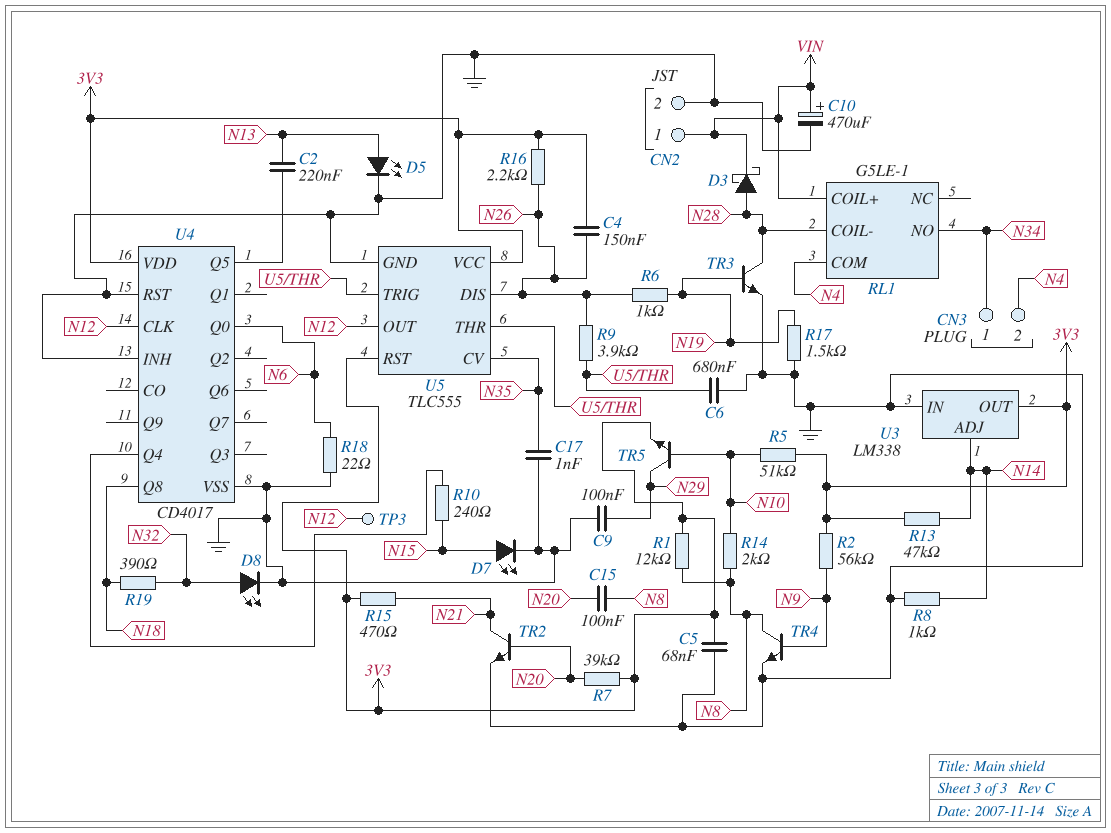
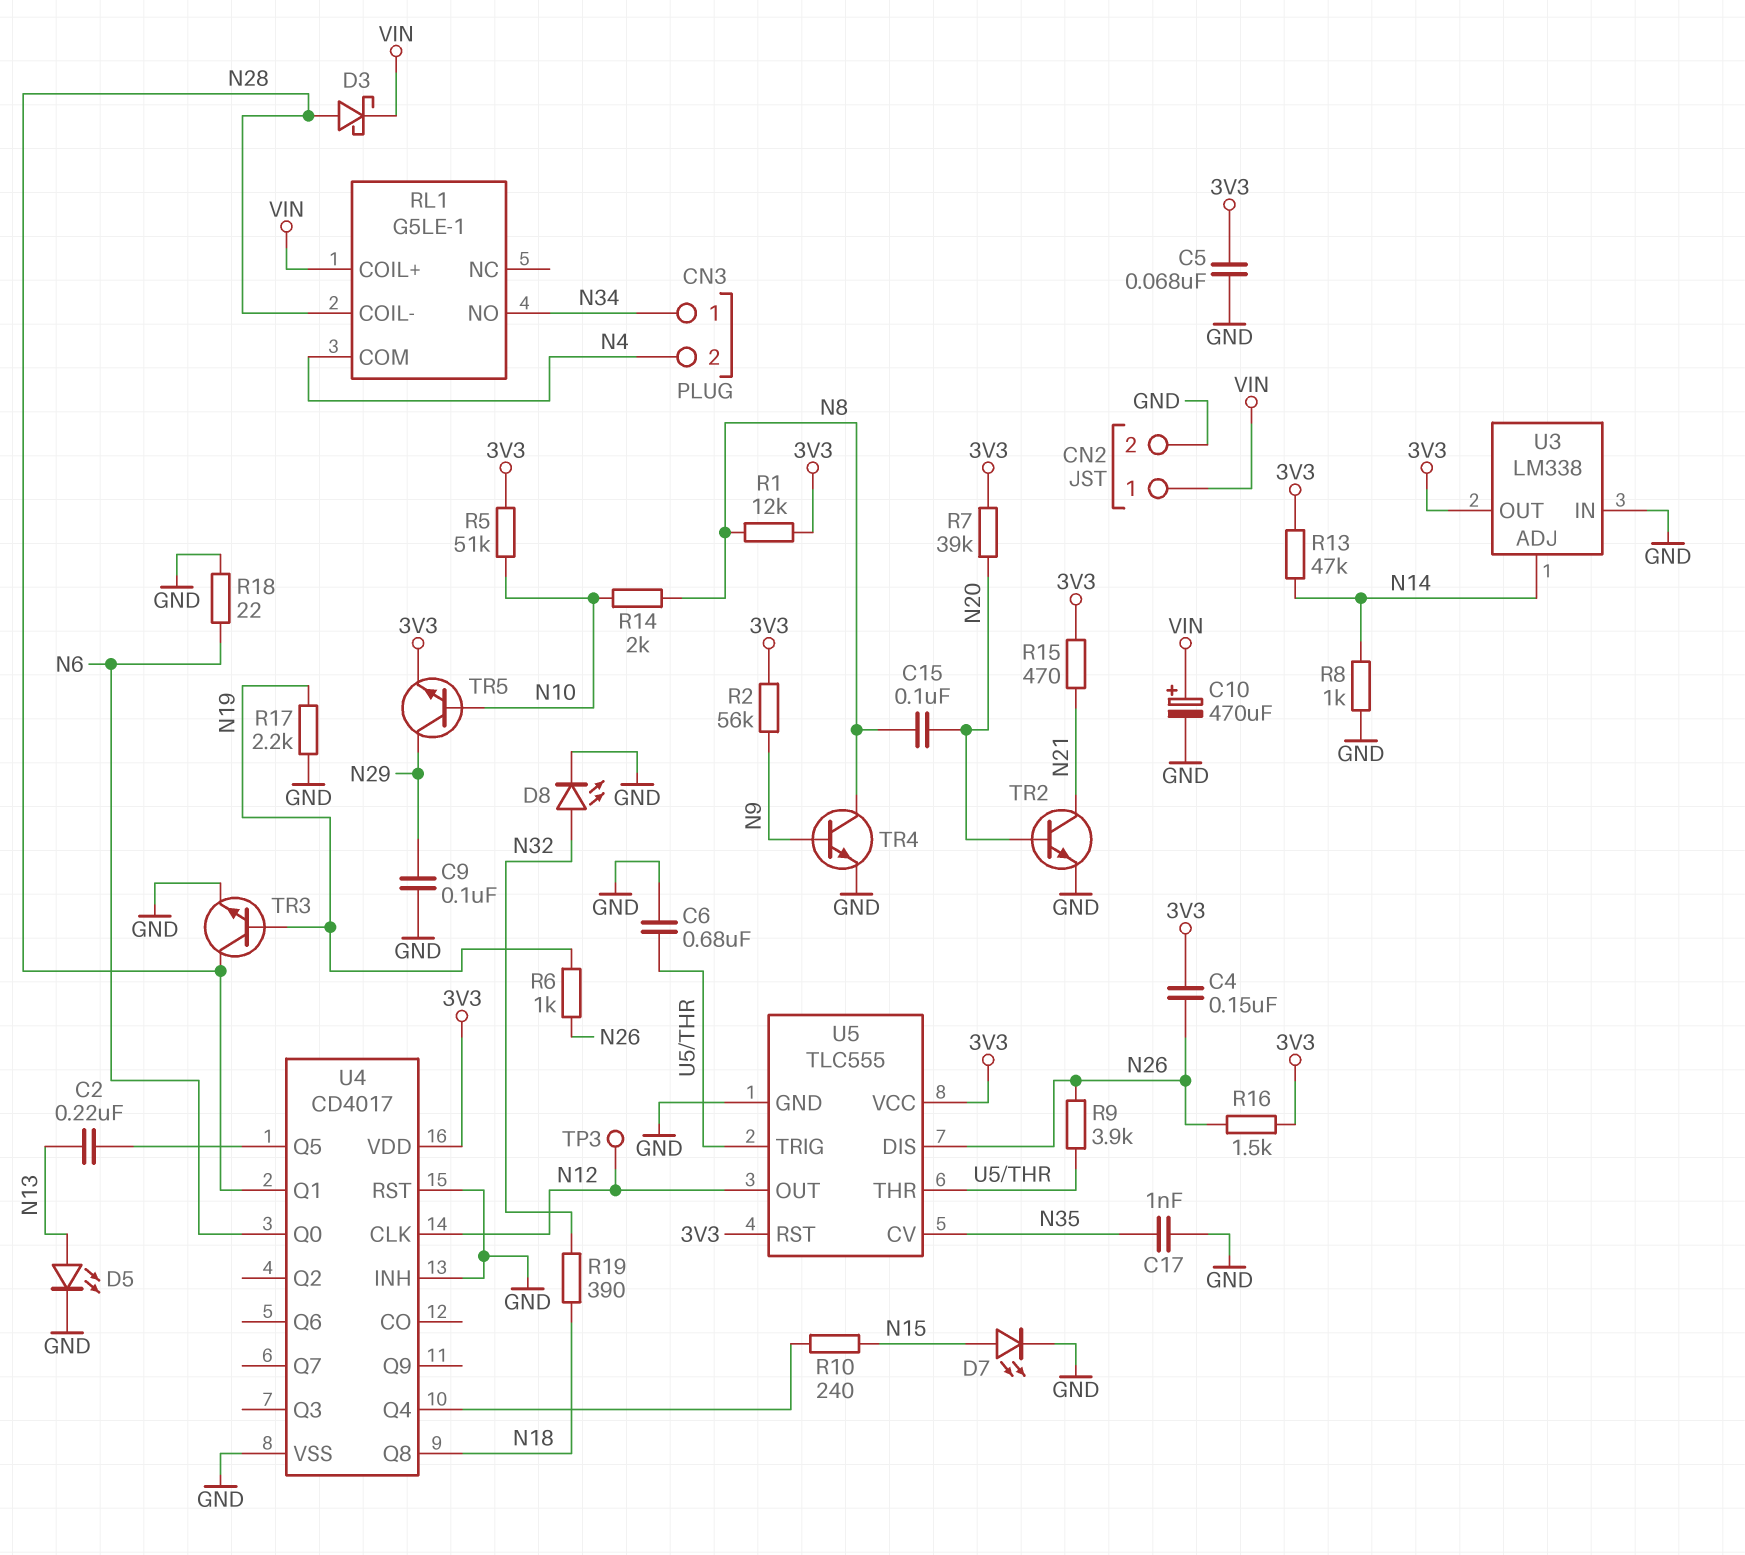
R16: 2.2k (3V3, N26) -> 1.5k (3V3, N26)
R17: 1.5k (GND, N19) -> 2.2k (GND, N19)
U4 pin Q1: none -> N28

